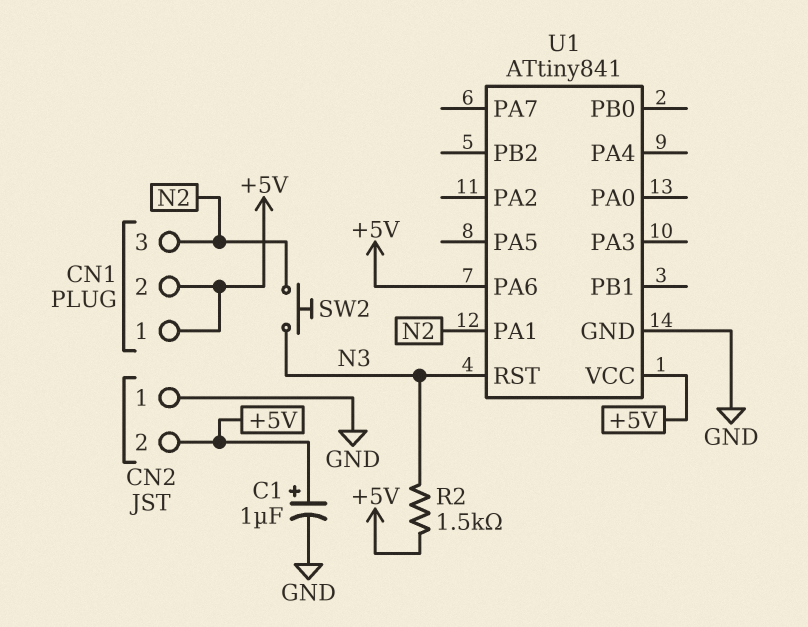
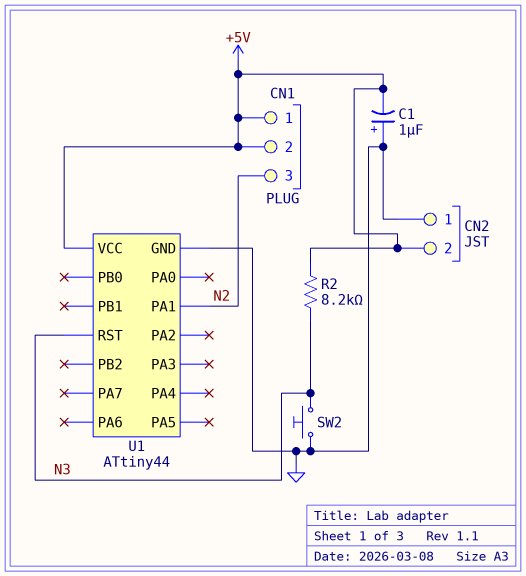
C1: 1uF (plus +5V, minus GND) -> 1uF (plus GND, minus +5V)
R2: 1.5k (+5V, N3) -> 8.2k (+5V, N3)
SW2: button (N2, N3) -> button (GND, N3)
U1: ATtiny841 -> ATtiny44
U1 pin PA6: +5V -> none

